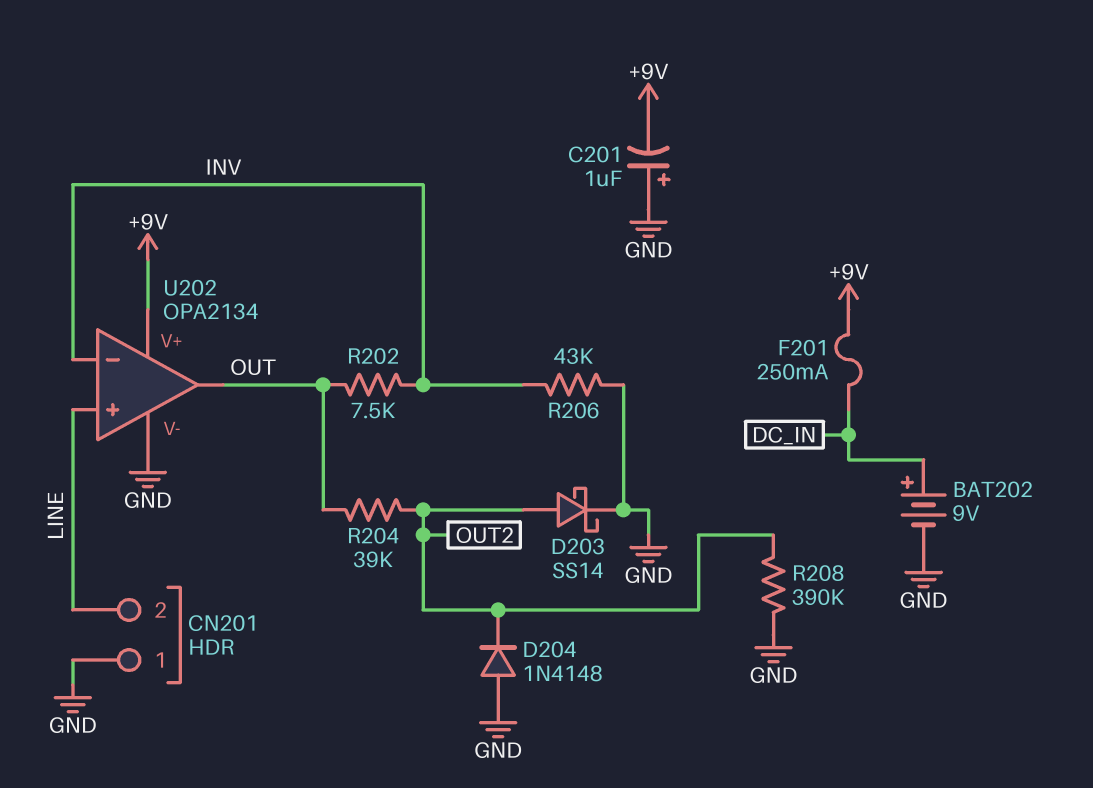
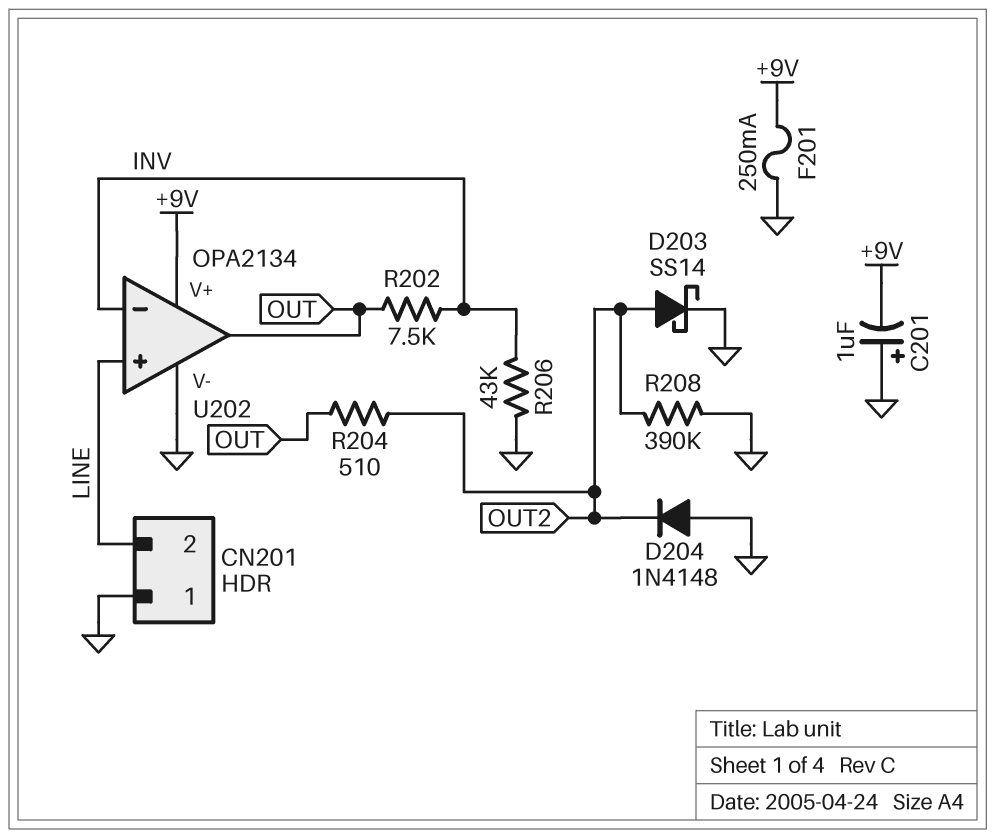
BAT202: 9V (plus DC_IN, minus GND) -> none
F201: 250mA (+9V, DC_IN) -> 250mA (+9V, GND)
R204: 39k (OUT, OUT2) -> 510 (OUT, OUT2)

